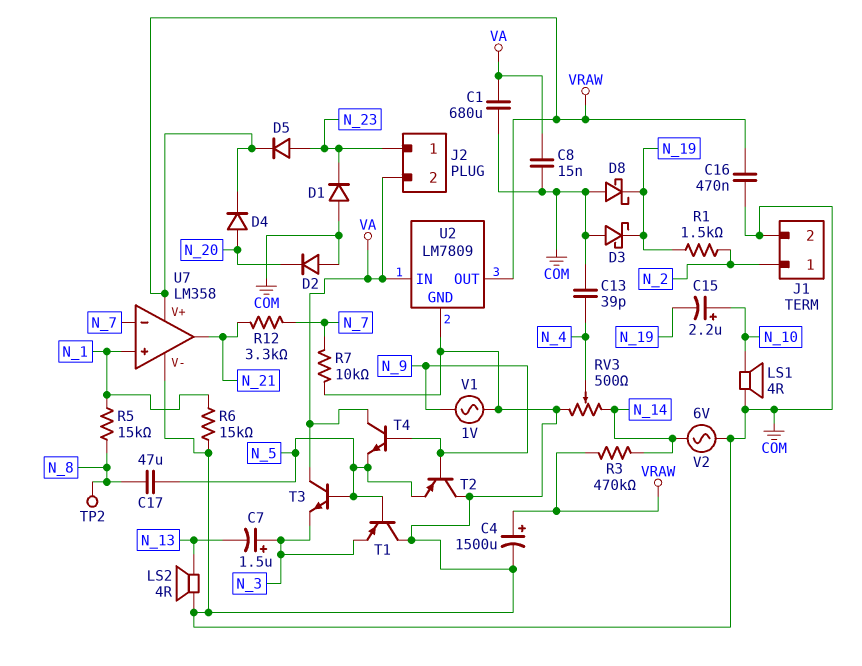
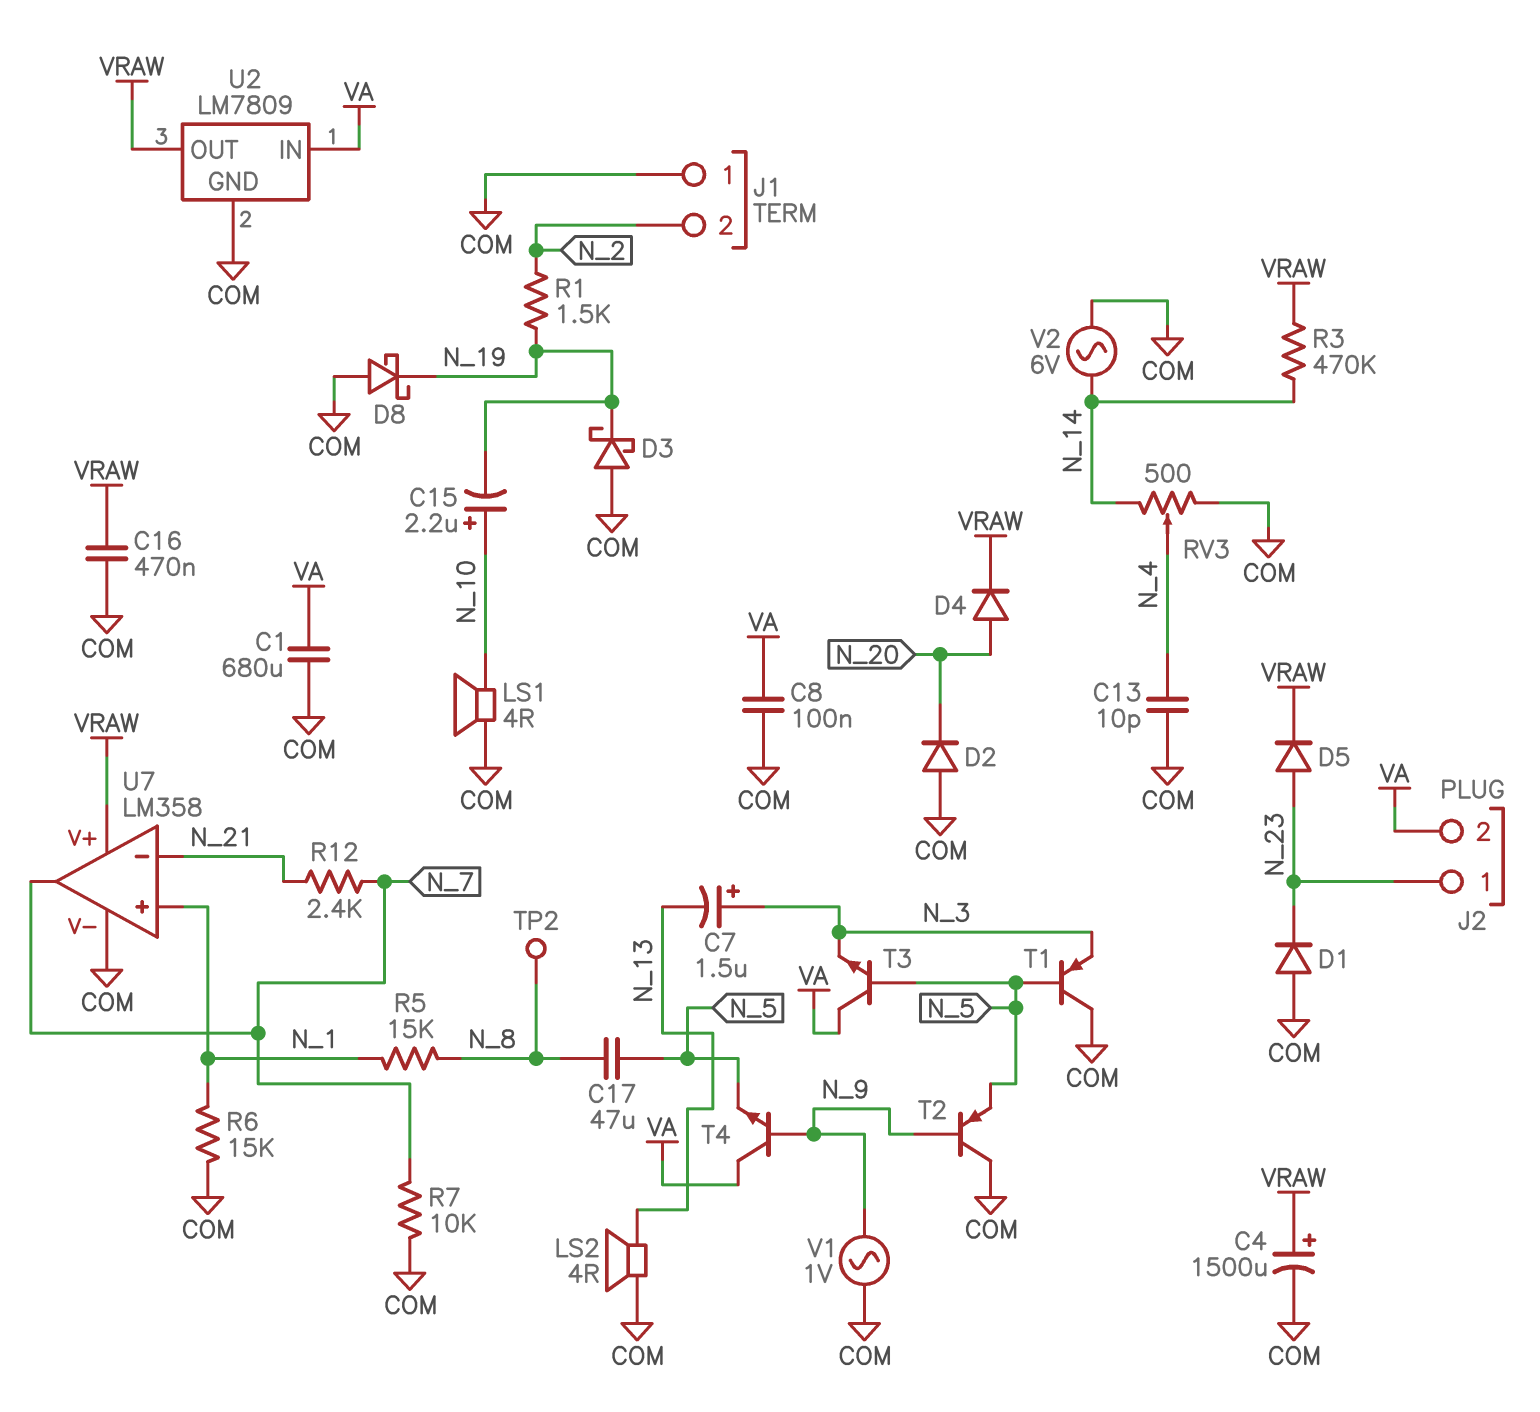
C8: 15nF (COM, VA) -> 100nF (COM, VA)
C13: 39pF (COM, N_4) -> 10pF (COM, N_4)
J1 pin 1: N_2 -> COM
J1 pin 2: COM -> N_2
R12: 3.3k (N_7, N_21) -> 2.4k (N_7, N_21)
U7 pin in-: N_7 -> N_21
U7 pin out: N_21 -> N_7

